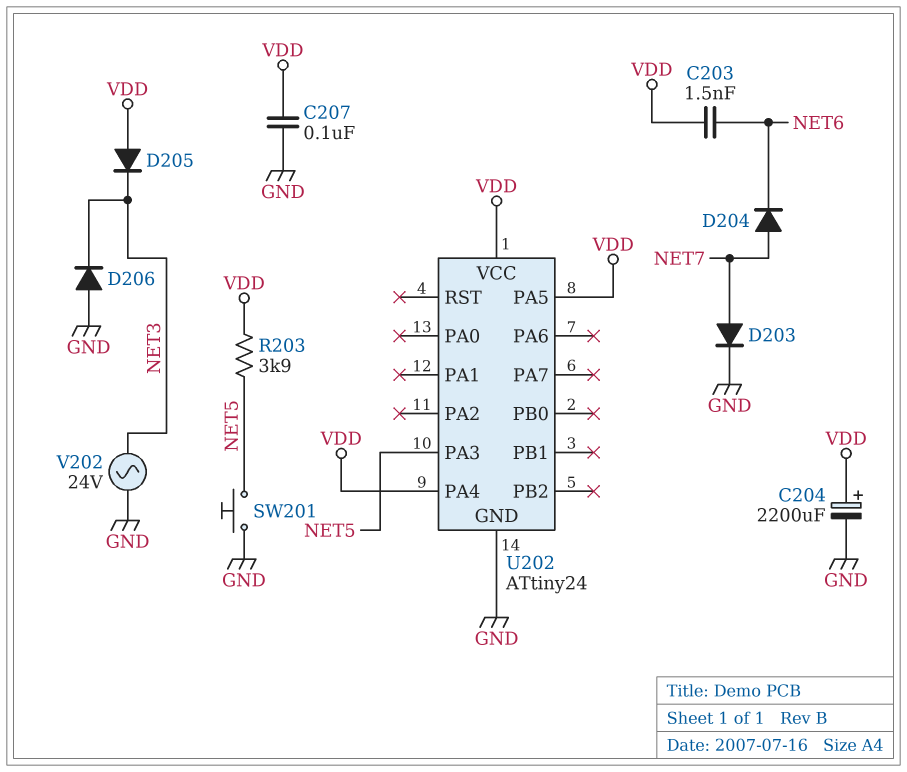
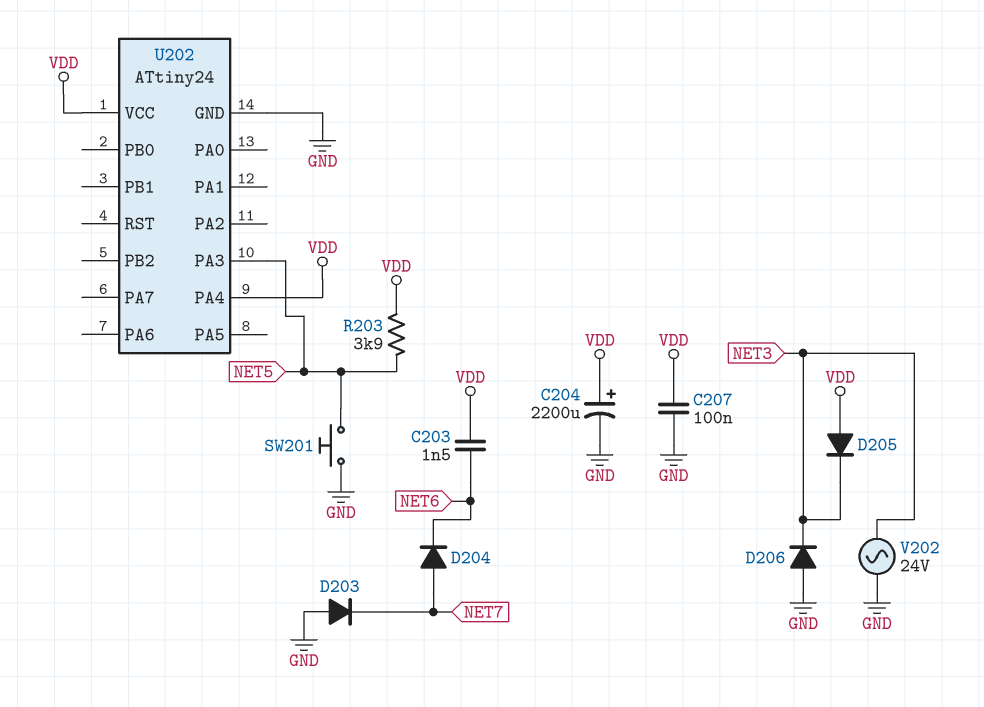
D203: diode (A NET7, K GND) -> diode (A GND, K NET7)
U202 pin PA5: VDD -> none

